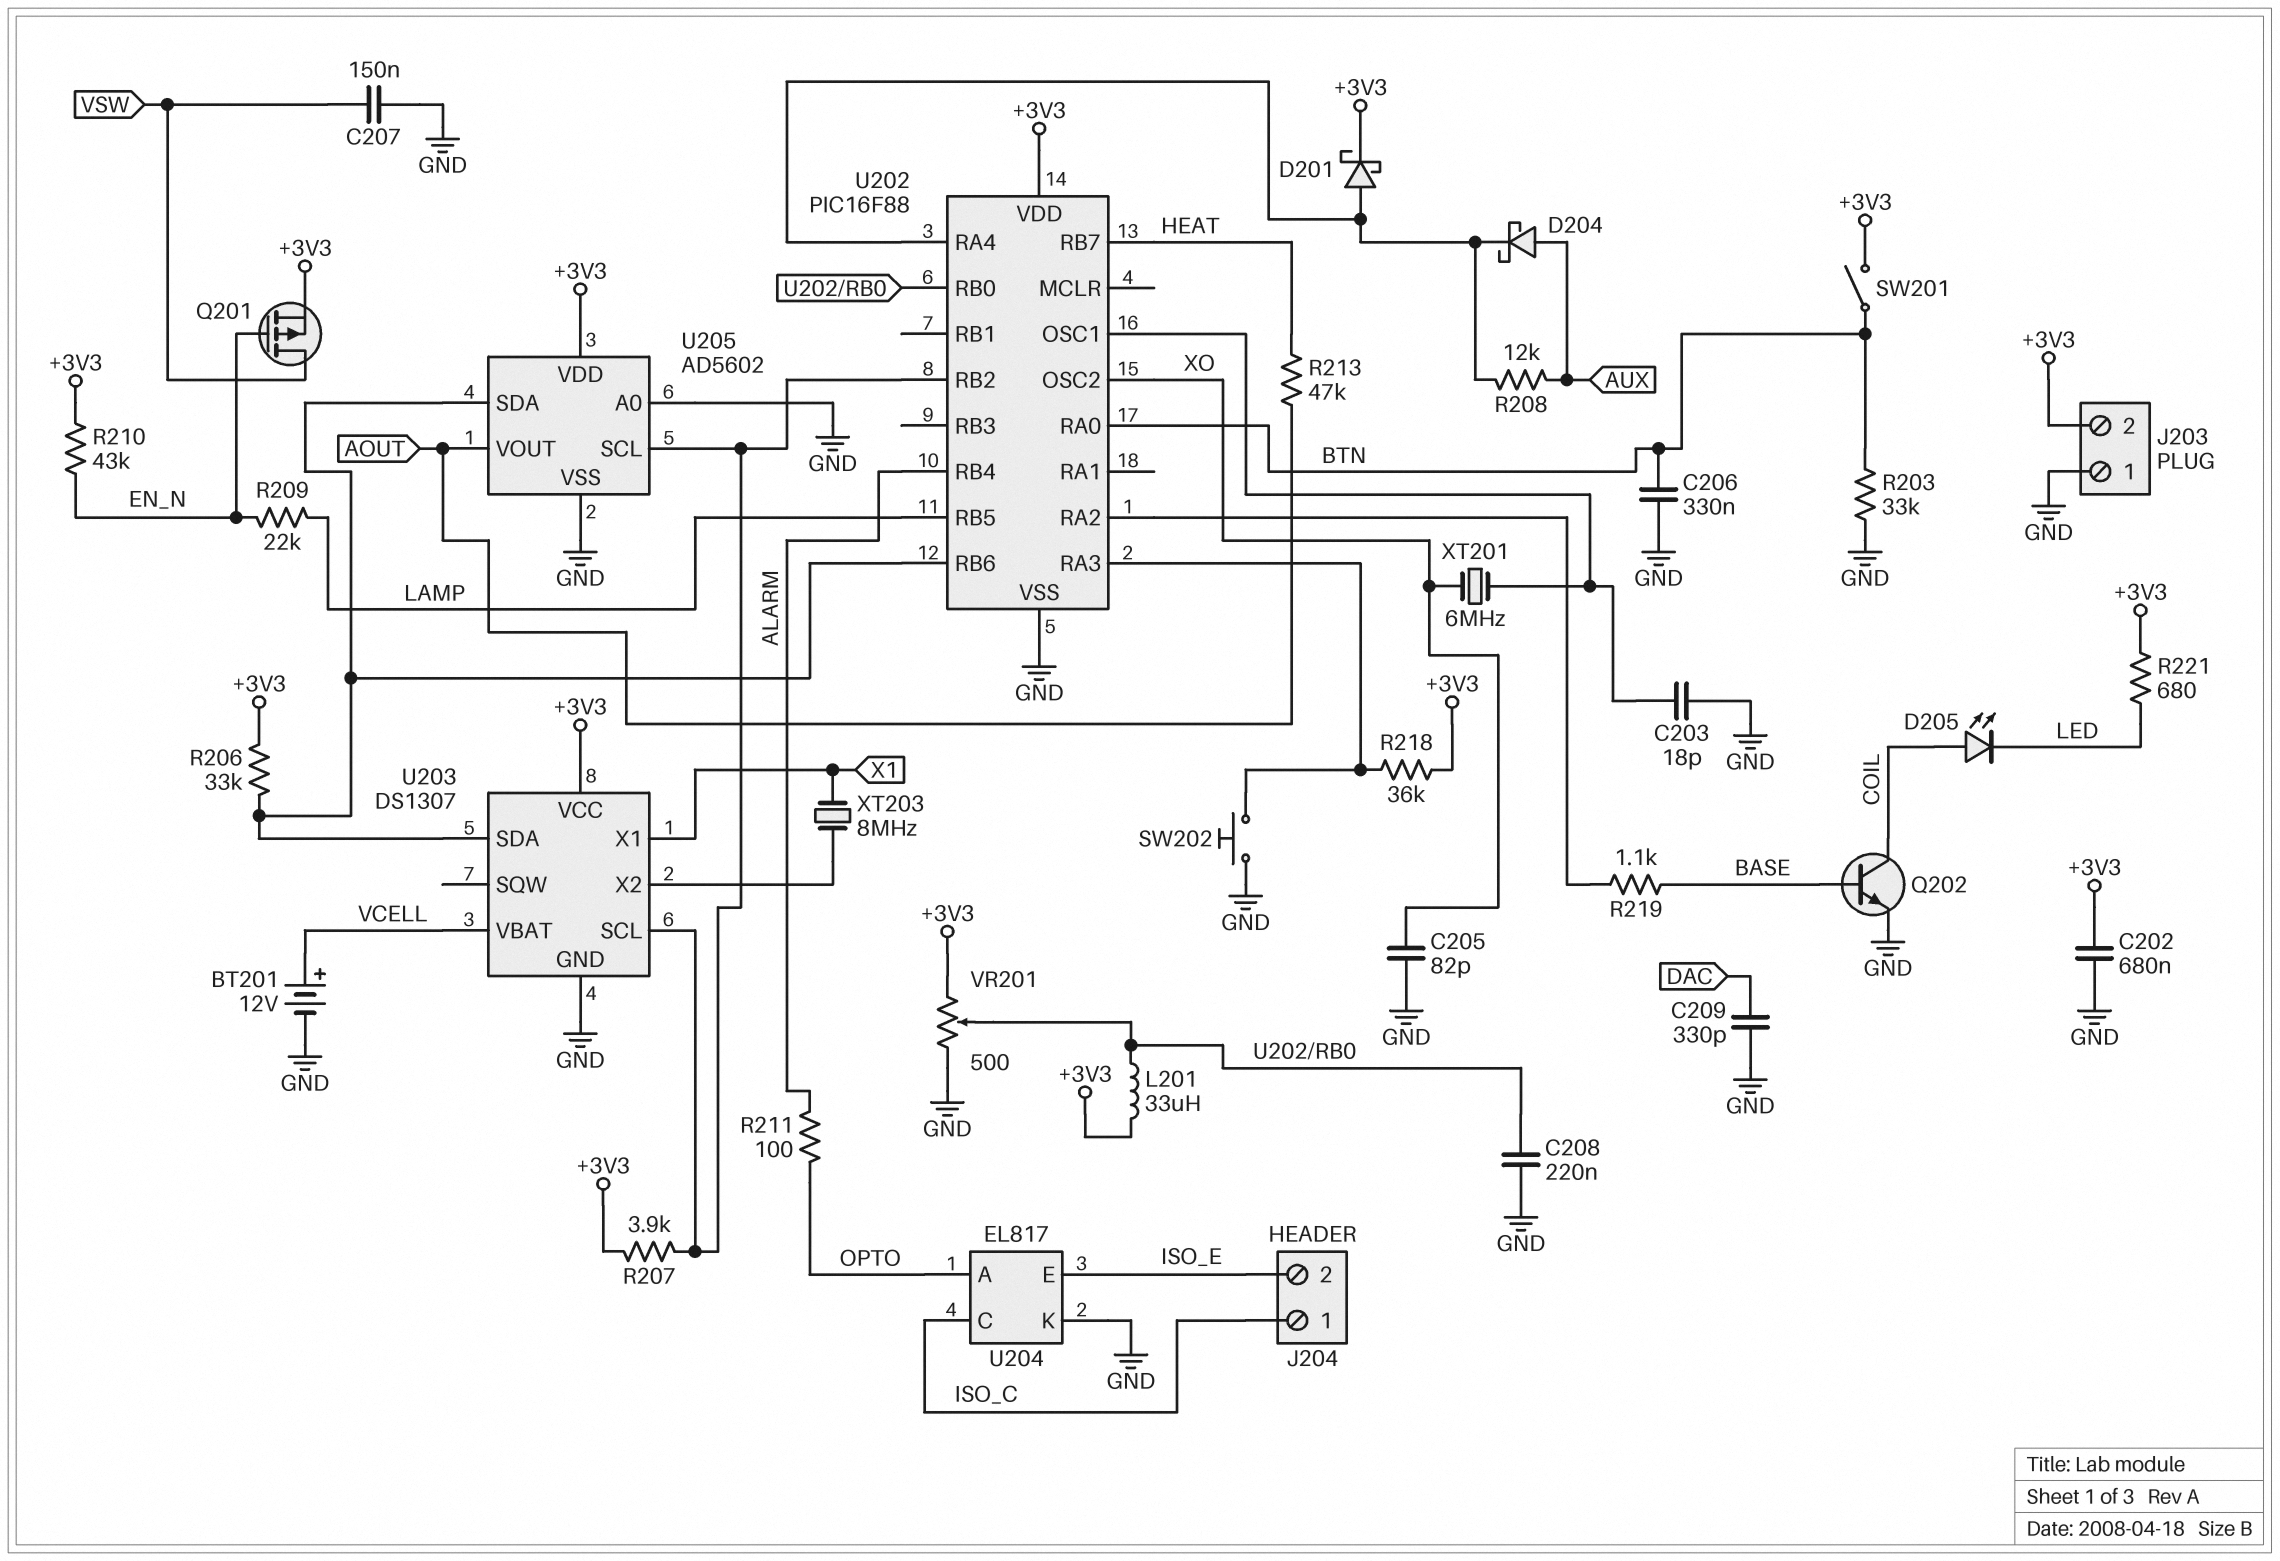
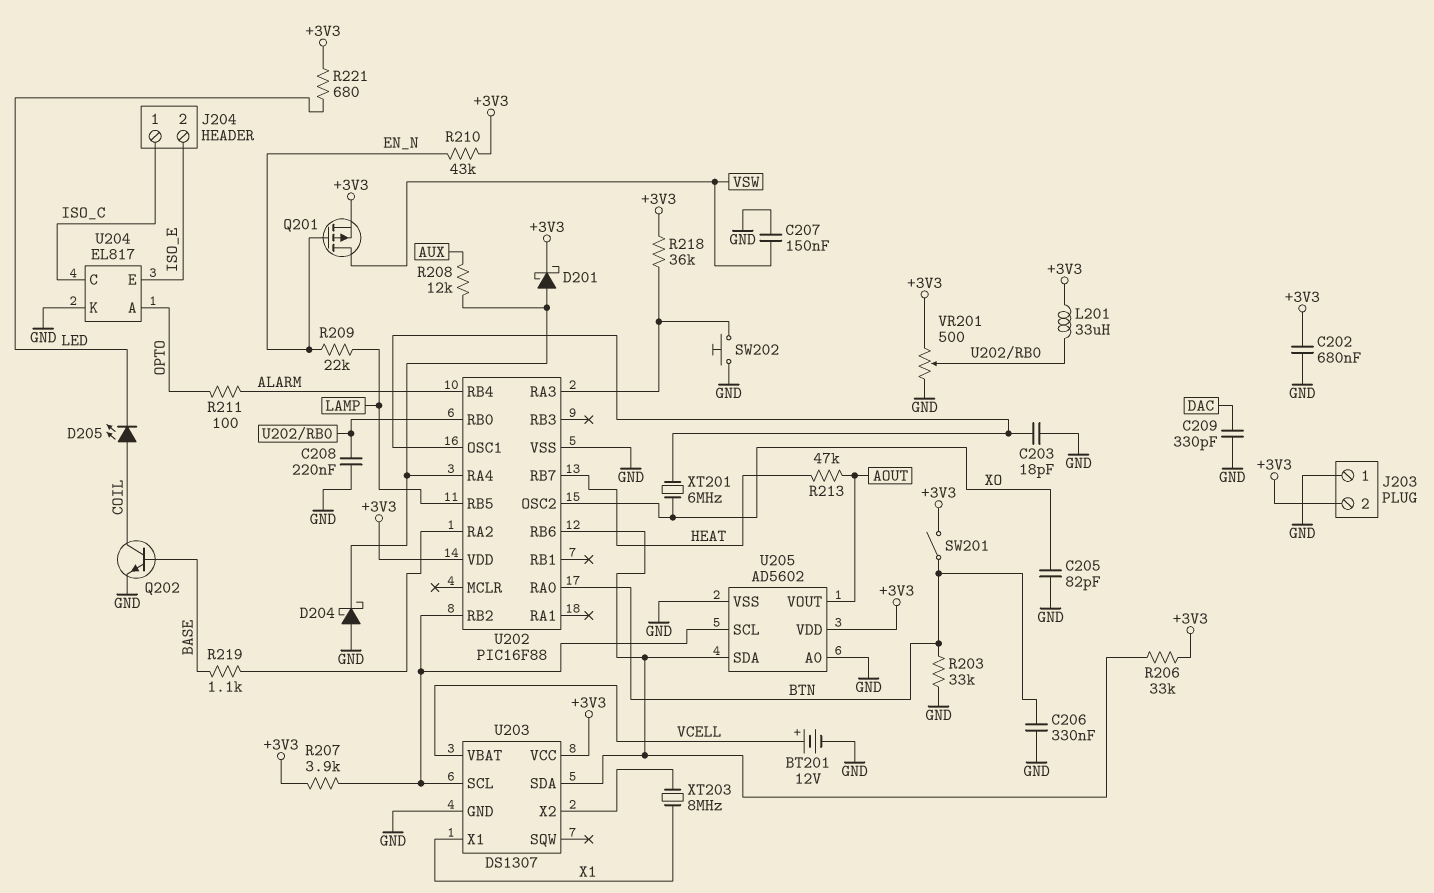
D204: schottky (A AUX, K U202/RA4) -> schottky (A GND, K U202/RA4)

